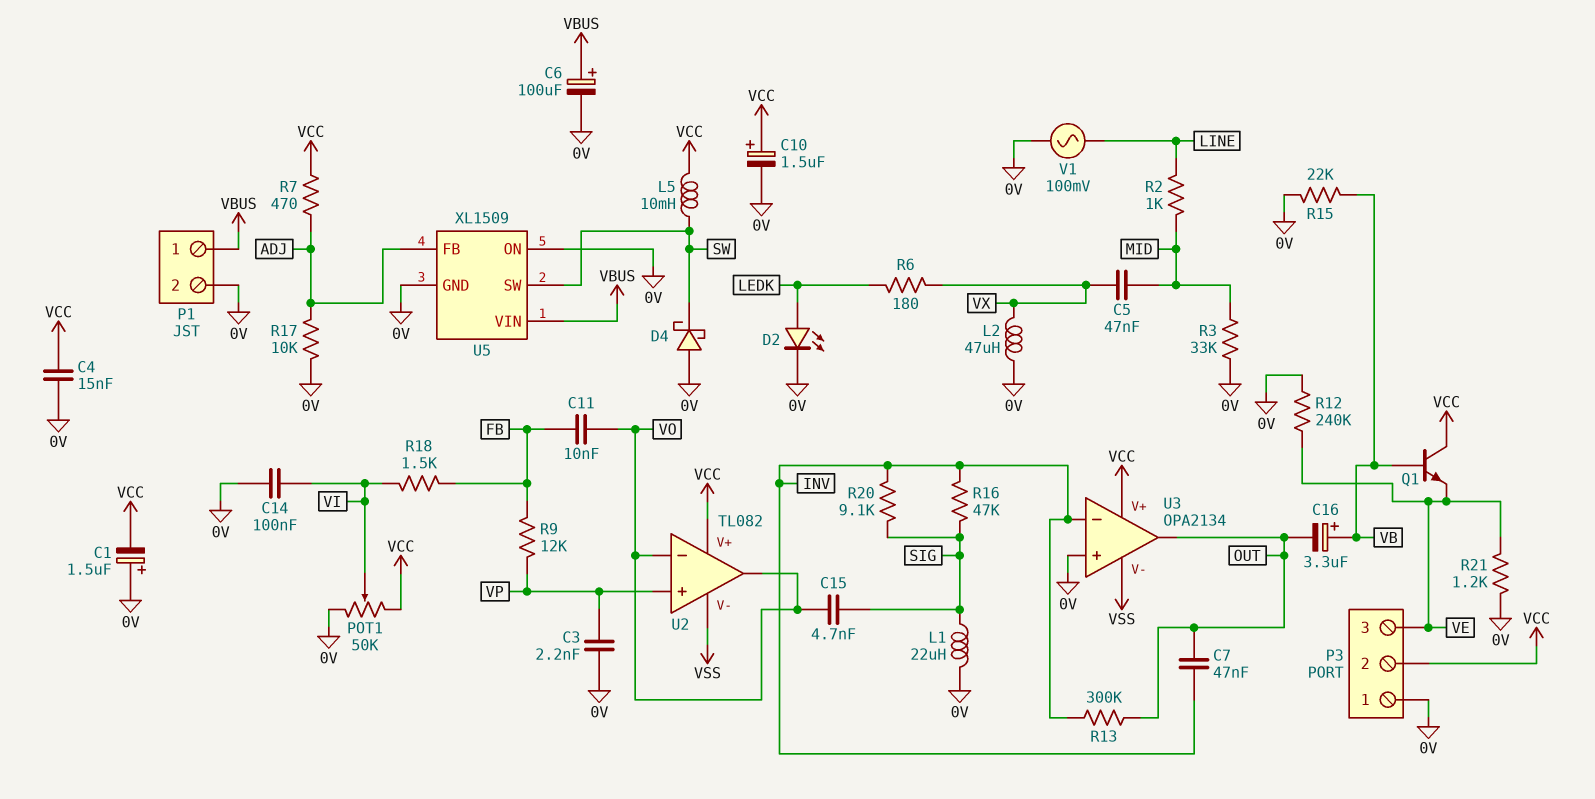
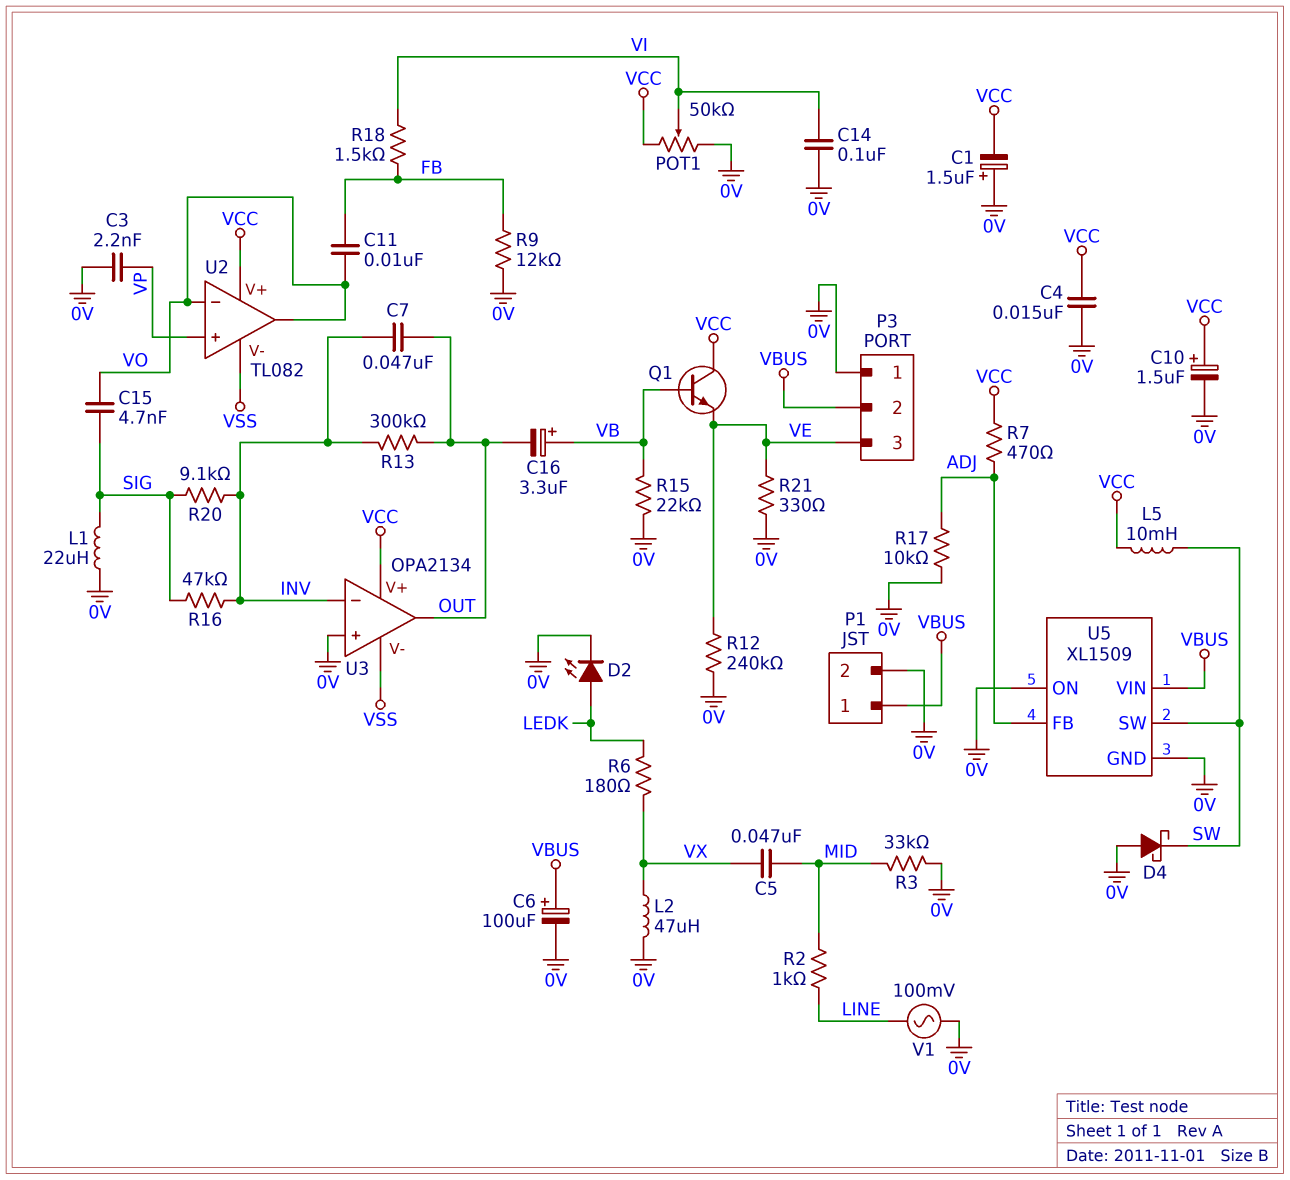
P3 pin 2: VCC -> VBUS
R9: 12k (FB, VP) -> 12k (0V, FB)
R21: 1.2k (0V, VE) -> 330 (0V, VE)

